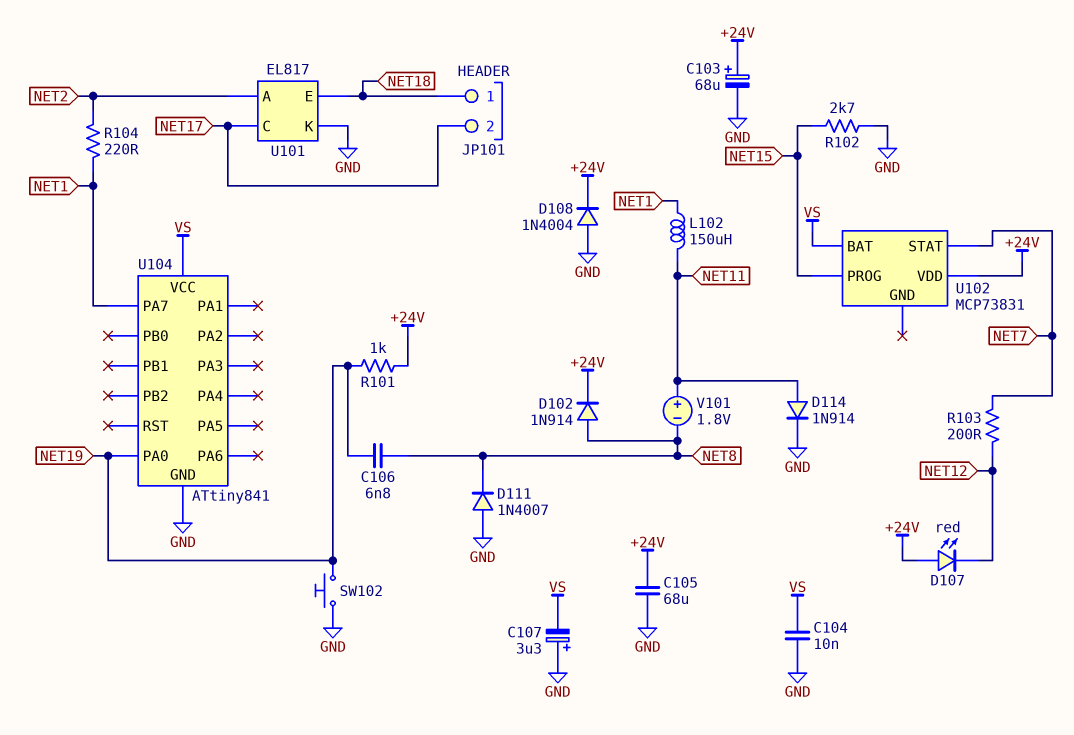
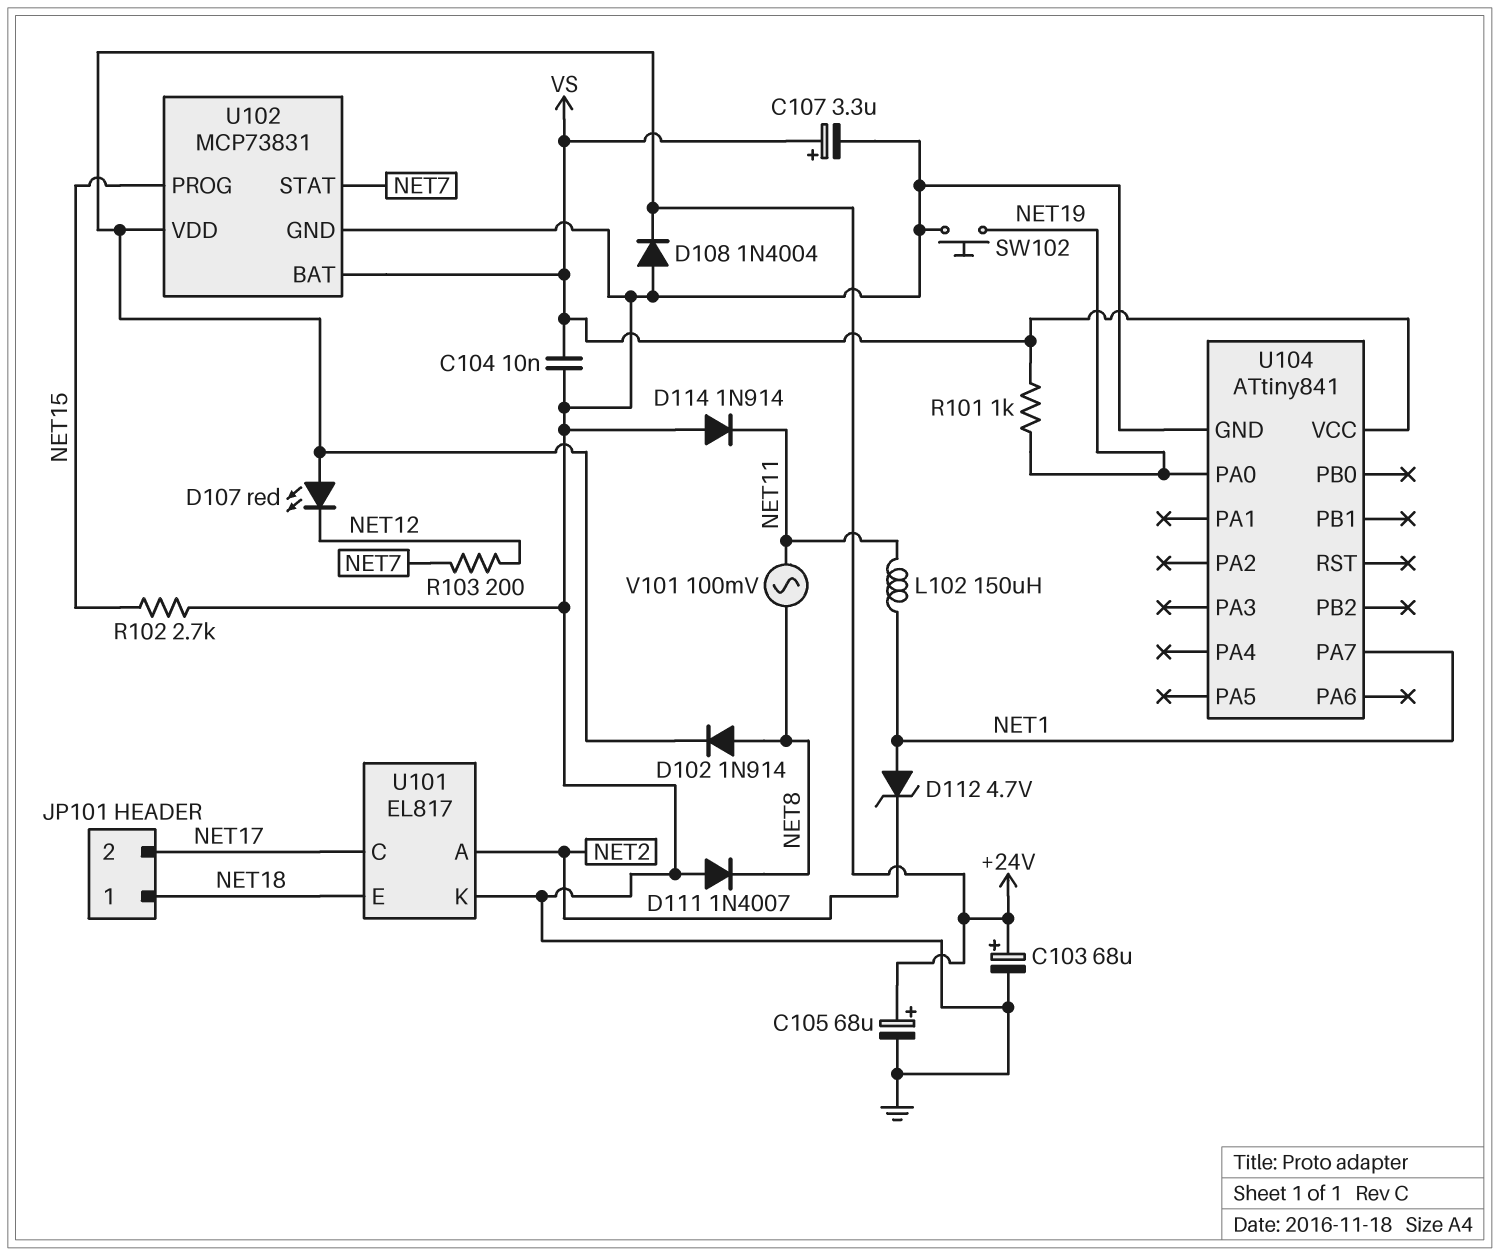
C105: 68uF (+24V, GND) -> 68uF (plus +24V, minus GND)
C106: 6.8nF (NET8, NET19) -> none
C107: 3.3uF (plus GND, minus VS) -> 3.3uF (plus VS, minus GND)
D112: none -> zener 4.7V (A NET1, K NET2)
D114: diode 1N914 (A NET11, K GND) -> diode 1N914 (A GND, K NET11)
R101: 1k (+24V, NET19) -> 1k (NET19, VS)
R104: 220 (NET1, NET2) -> none
U102 pin GND: none -> GND
V101: 1.8V (plus NET11, minus NET8) -> AC 100mV (NET8, NET11)

